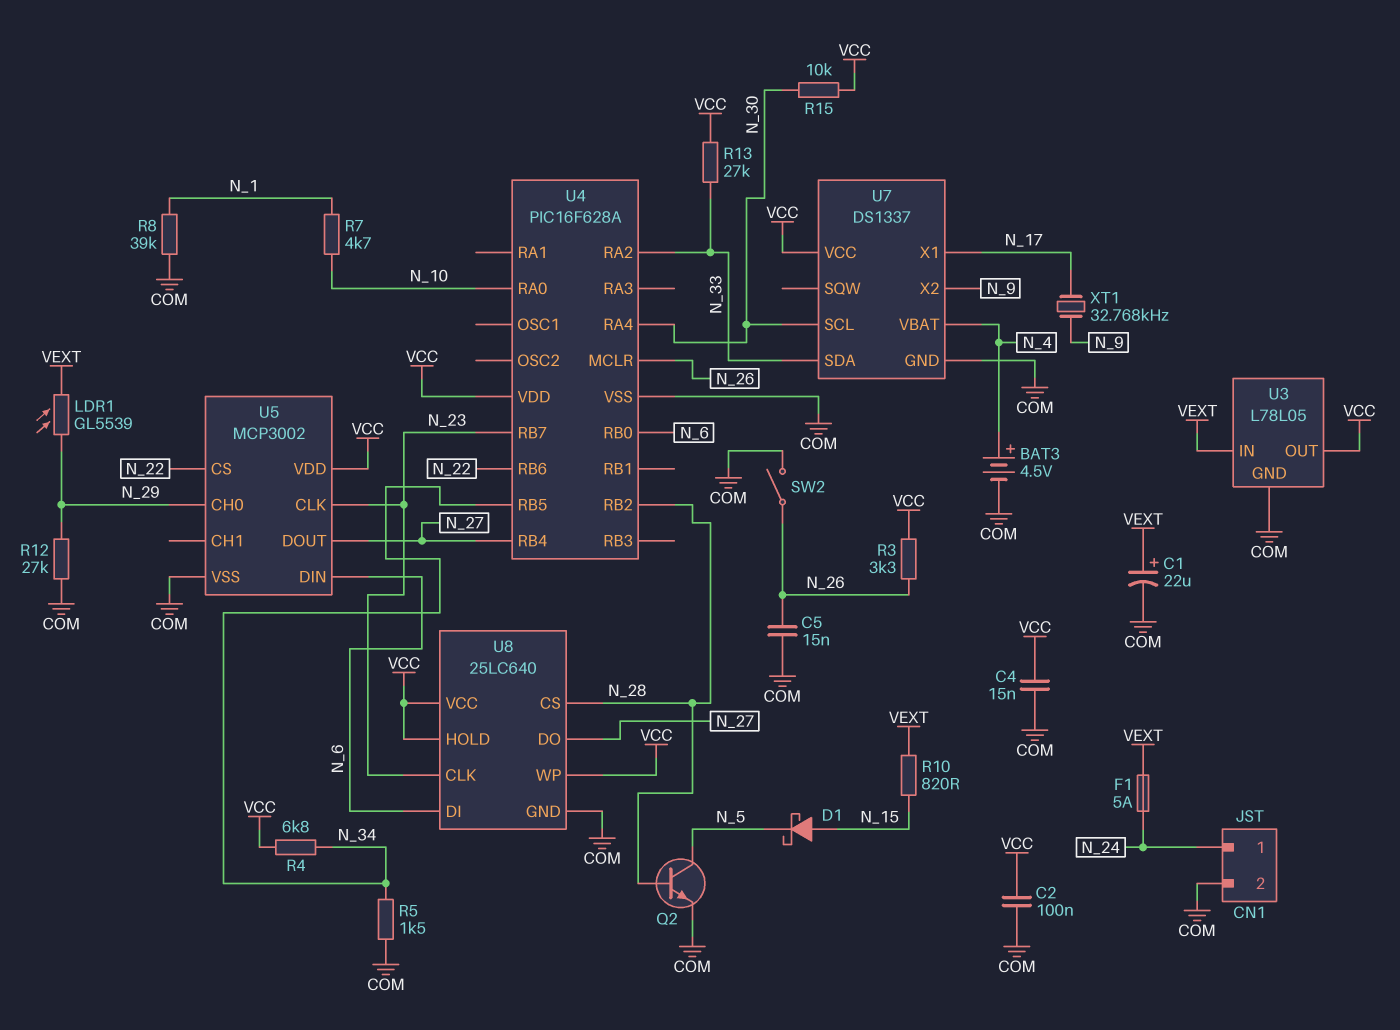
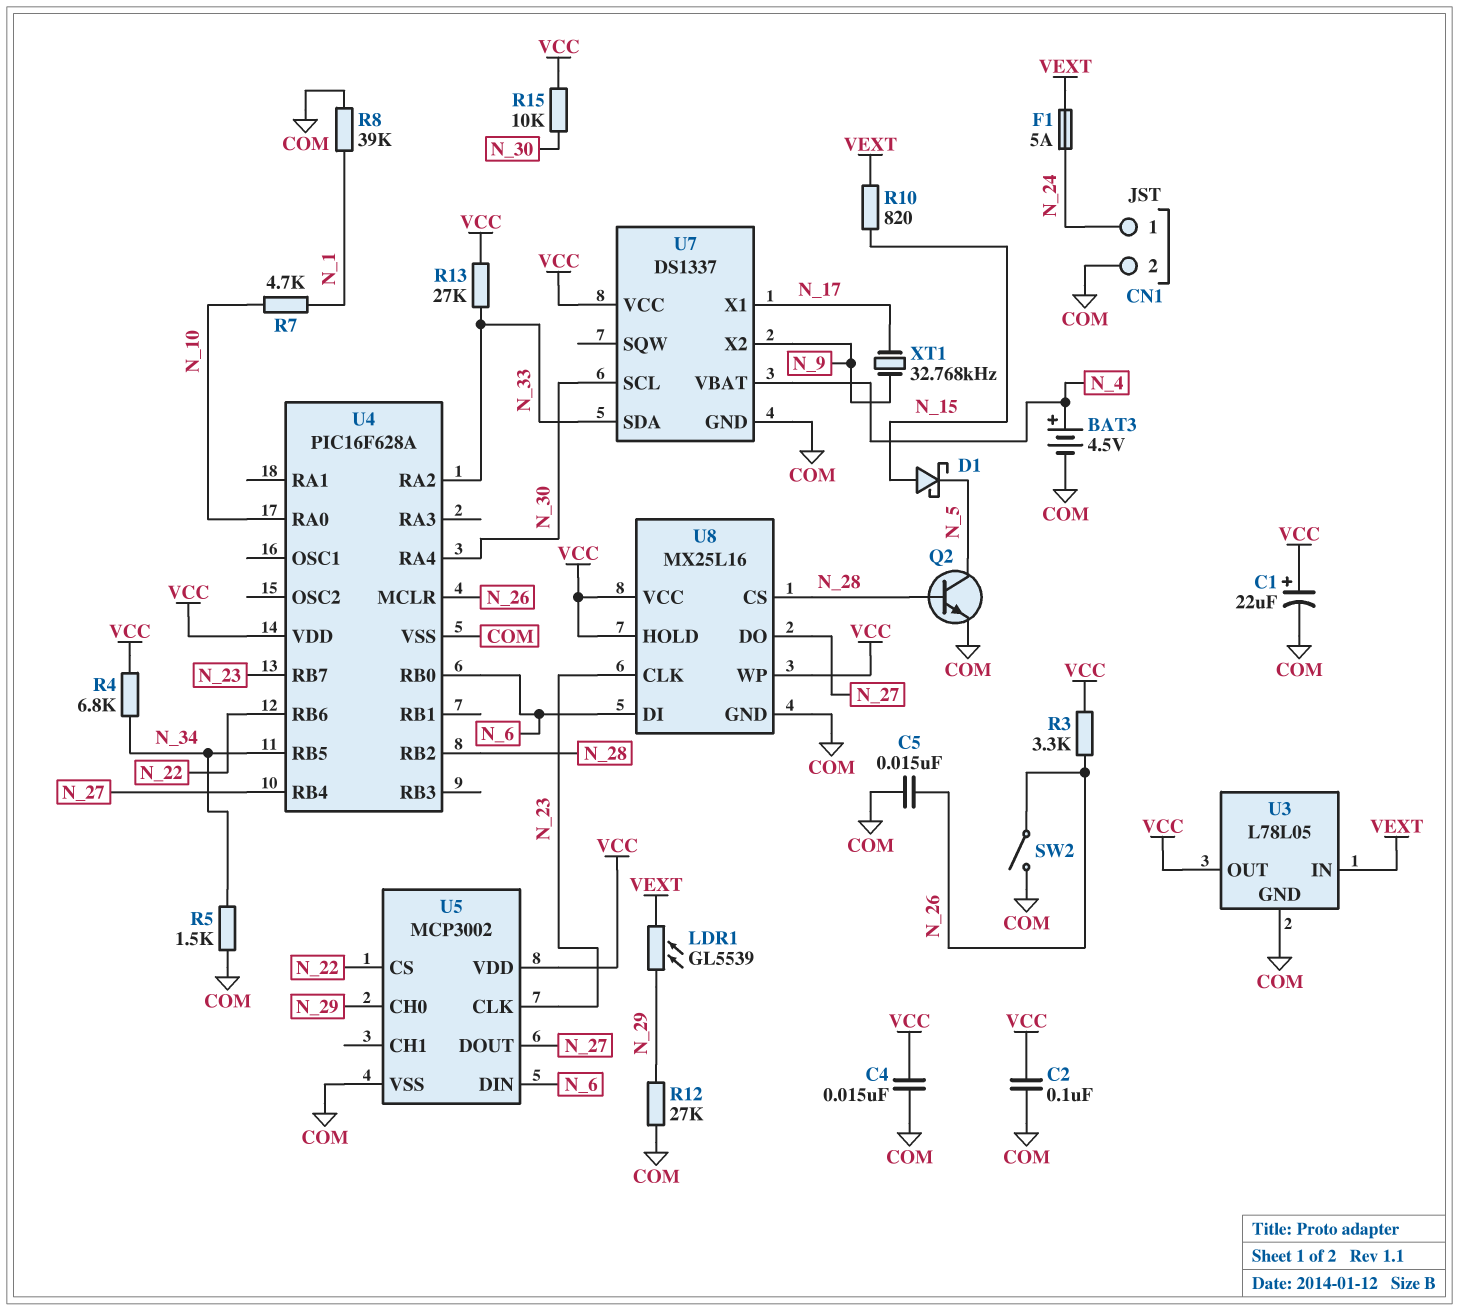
C1: 22uF (plus VEXT, minus COM) -> 22uF (plus VCC, minus COM)
U8: 25LC640 -> MX25L16

